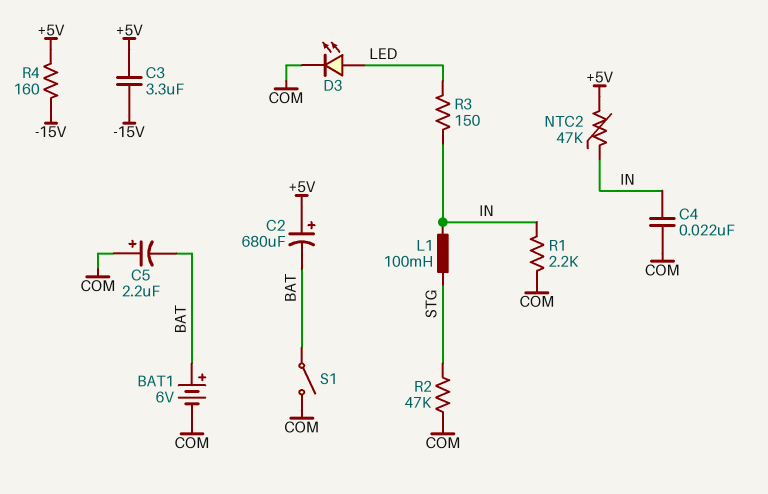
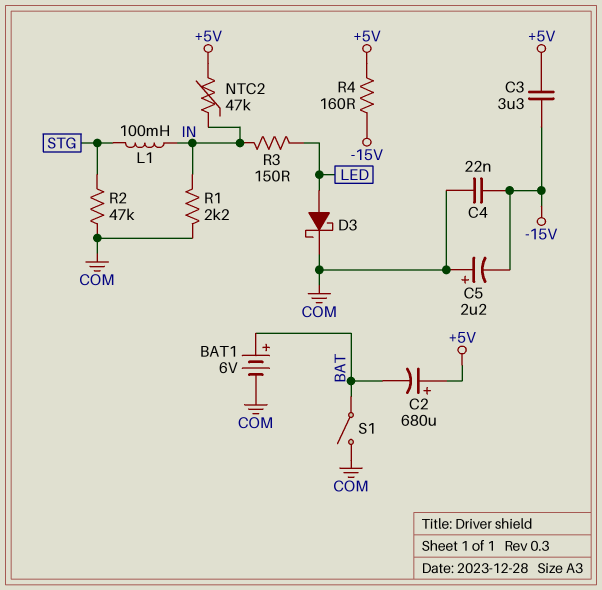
C4: 22nF (COM, IN) -> 22nF (-15V, COM)
C5: 2.2uF (plus COM, minus BAT) -> 2.2uF (plus COM, minus -15V)
D3: LED (A LED, K COM) -> schottky (A LED, K COM)

